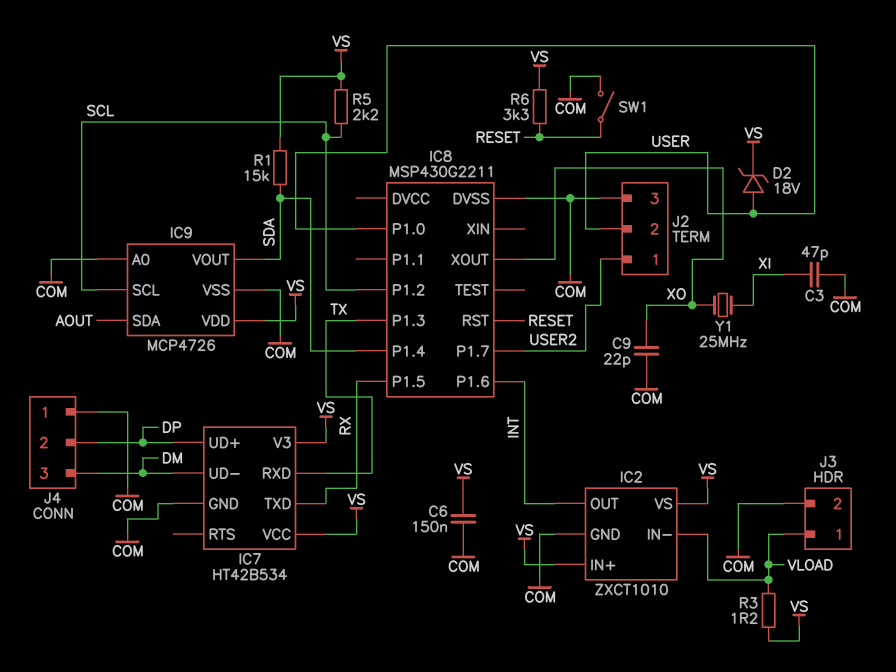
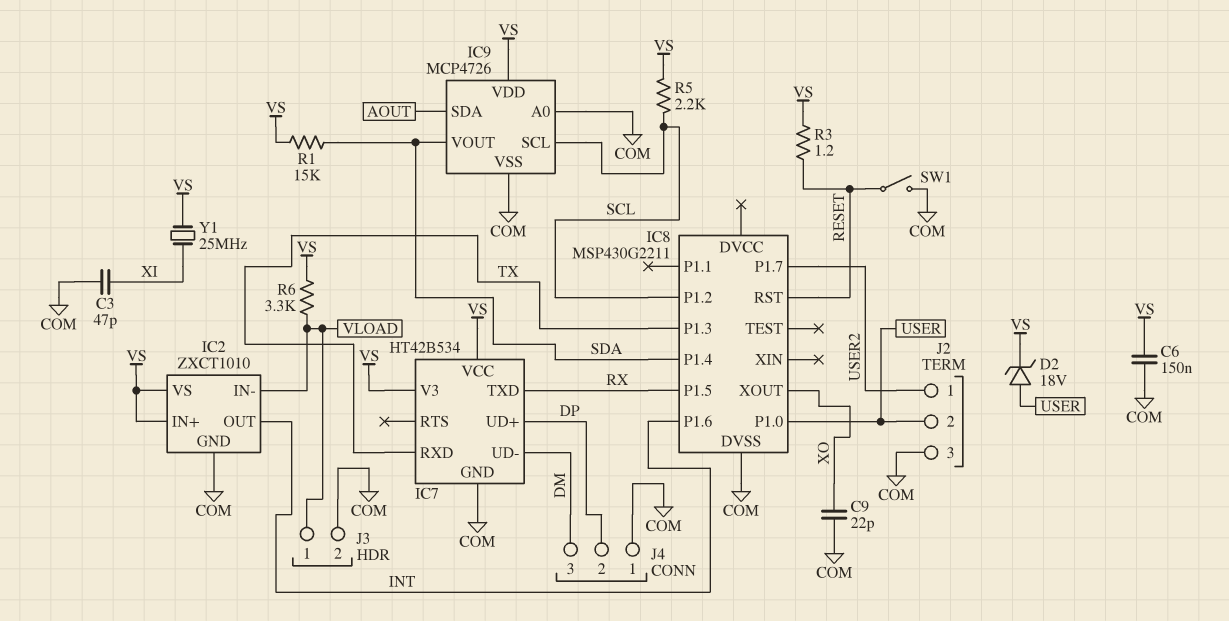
R3: 1.2 (VLOAD, VS) -> 1.2 (RESET, VS)
R6: 3.3k (RESET, VS) -> 3.3k (VLOAD, VS)
Y1: 25MHz (XI, XO) -> 25MHz (VS, XI)

